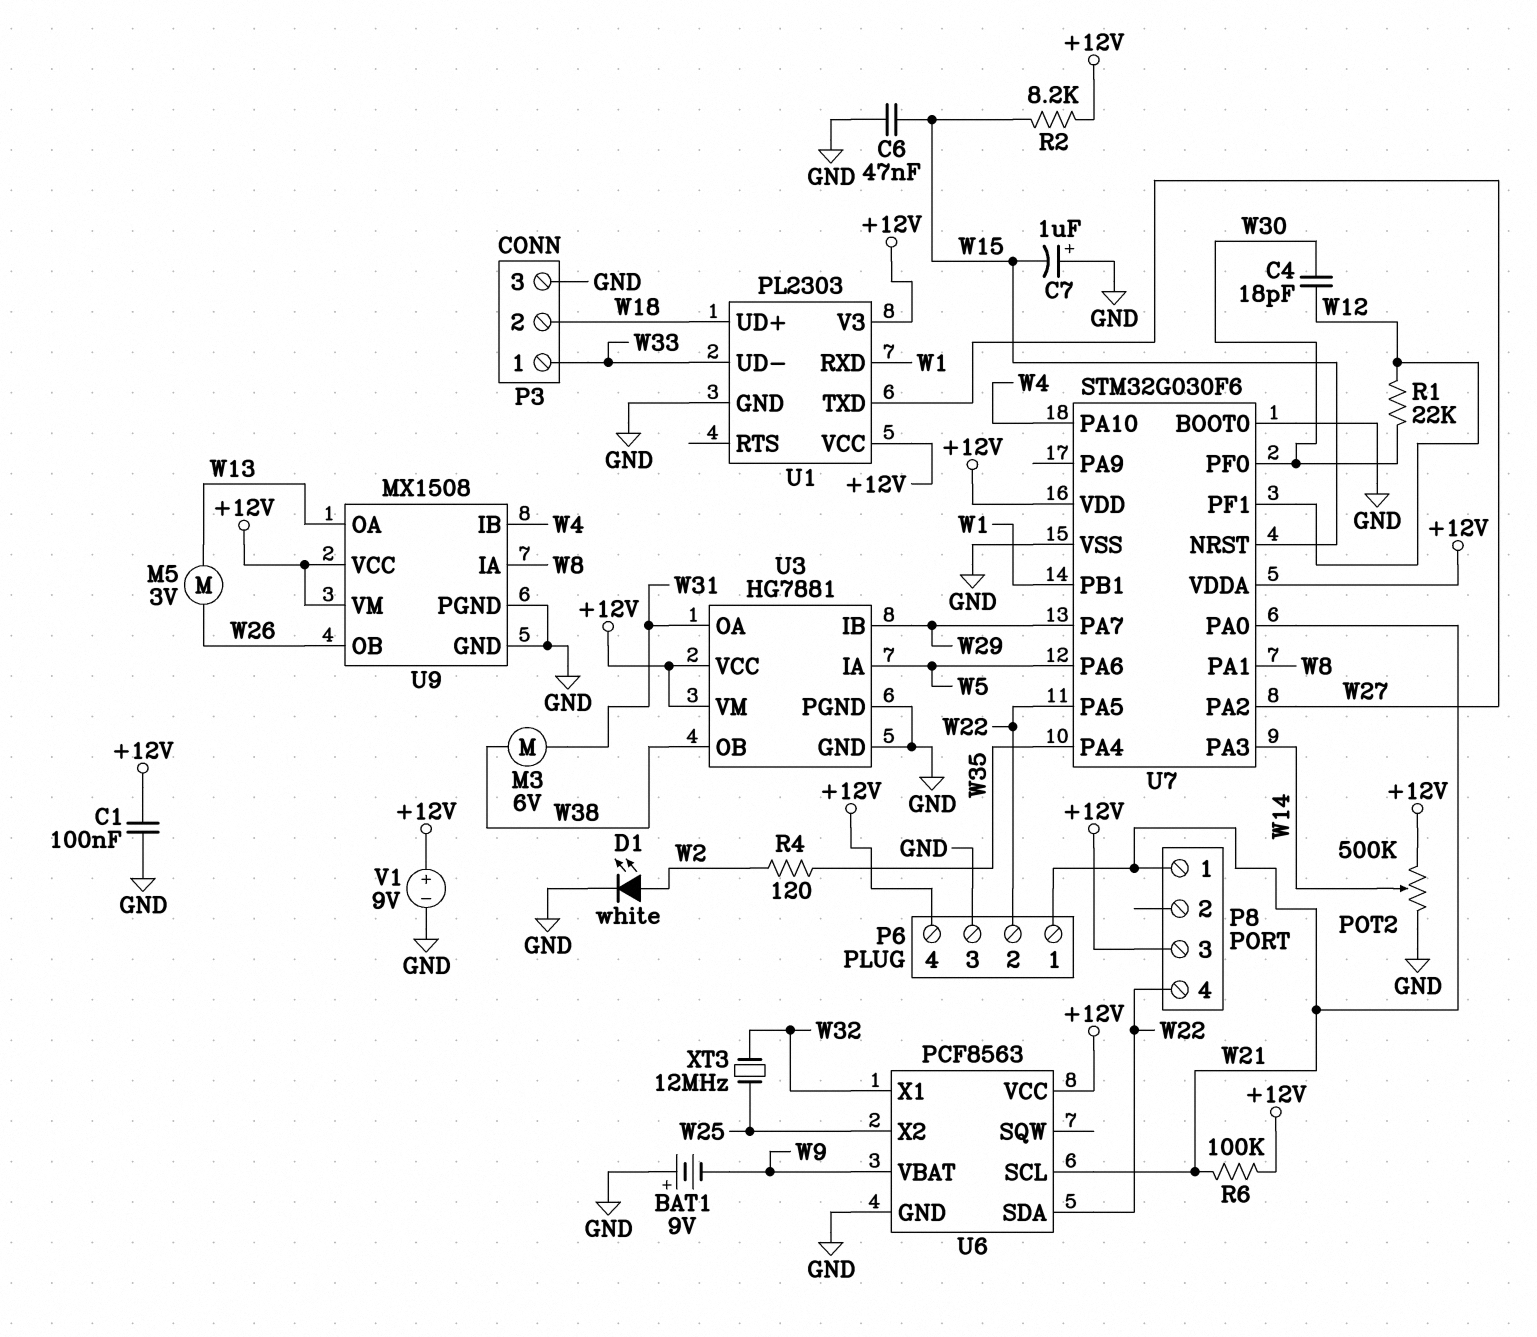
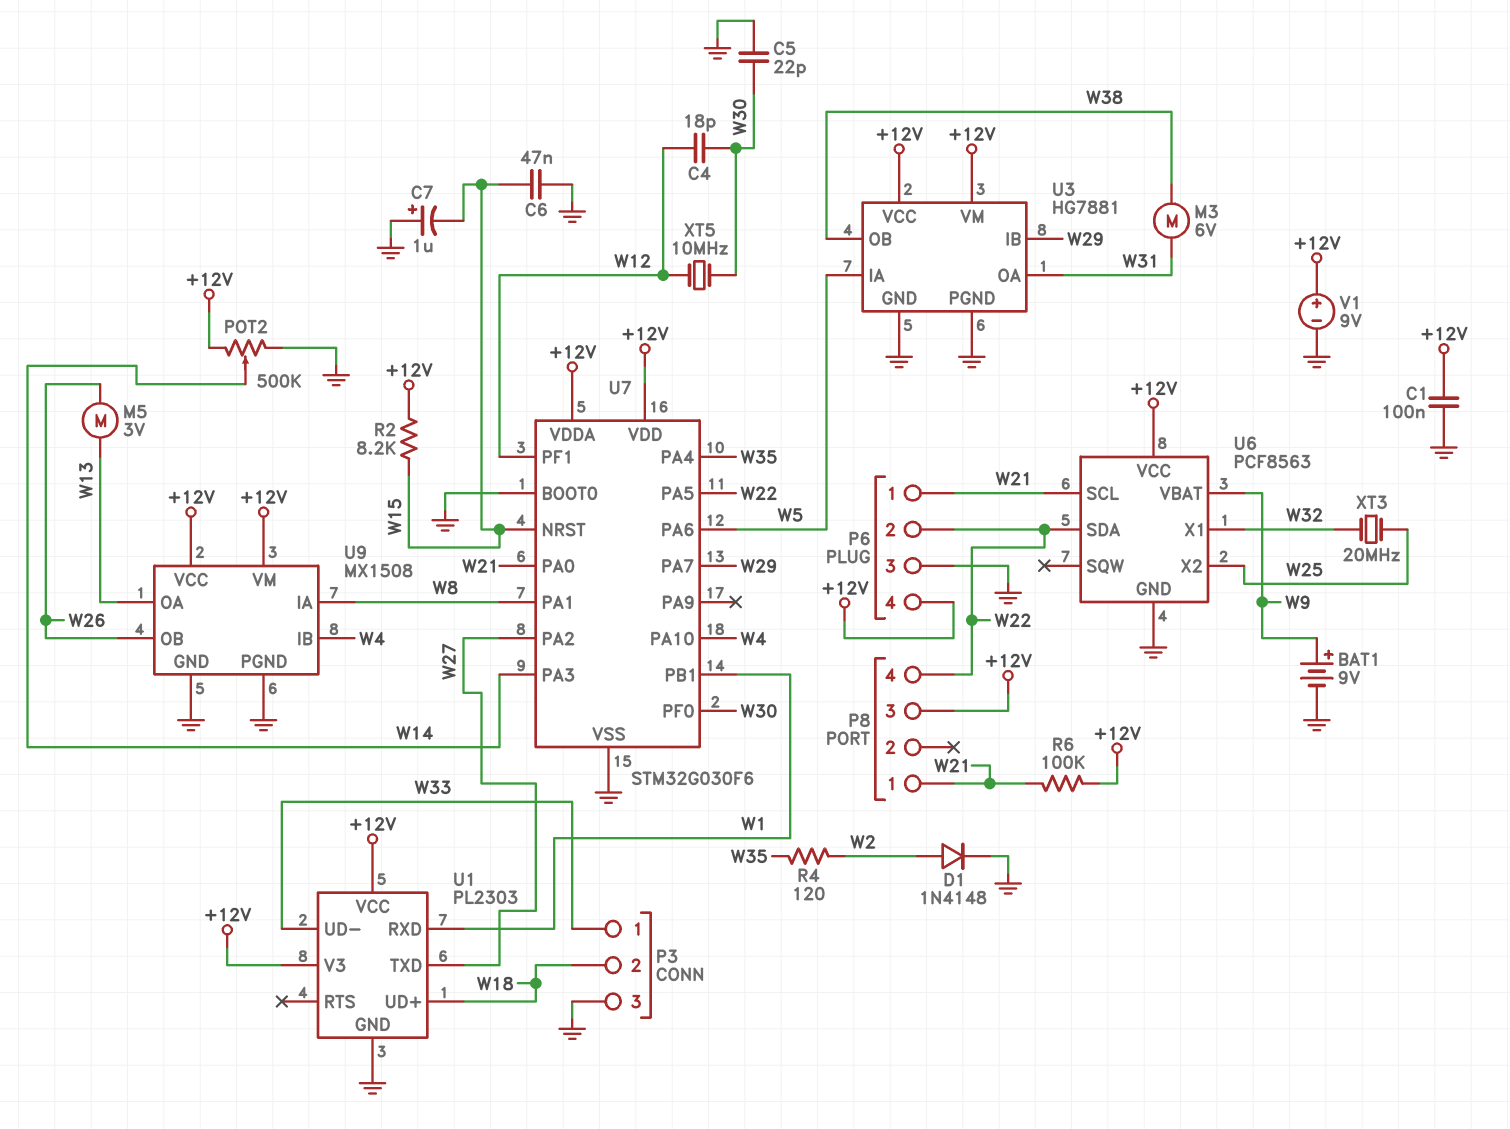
BAT1: 9V (plus GND, minus W9) -> 9V (plus W9, minus GND)
C5: none -> 22pF (GND, W30)
D1: LED white (A W2, K GND) -> diode 1N4148 (A W2, K GND)
R1: 22k (W12, W30) -> none
XT3: 12MHz (W25, W32) -> 20MHz (W25, W32)
XT5: none -> 10MHz (W12, W30)

